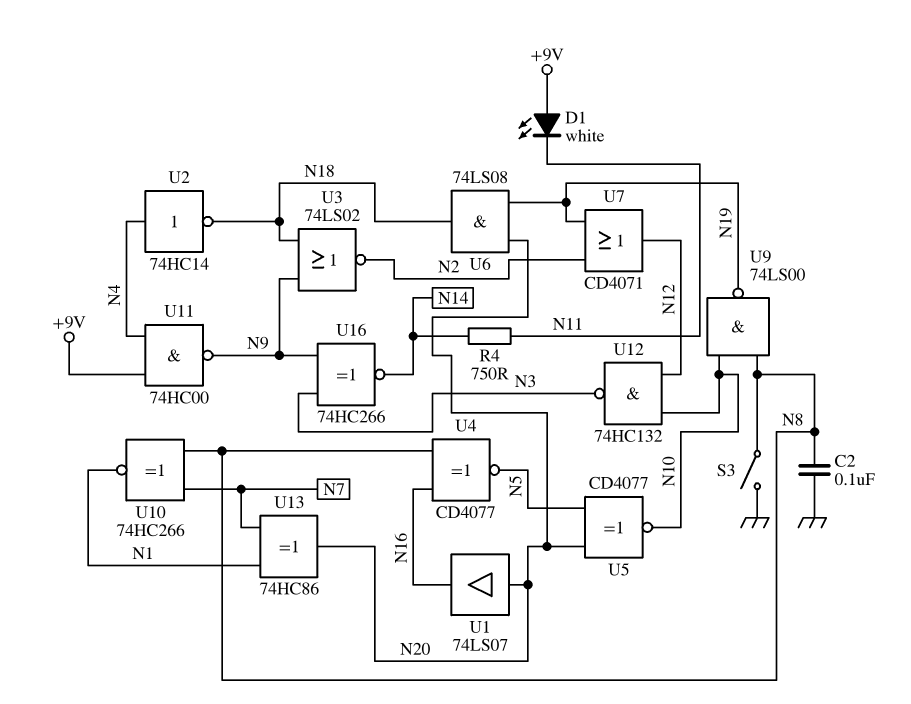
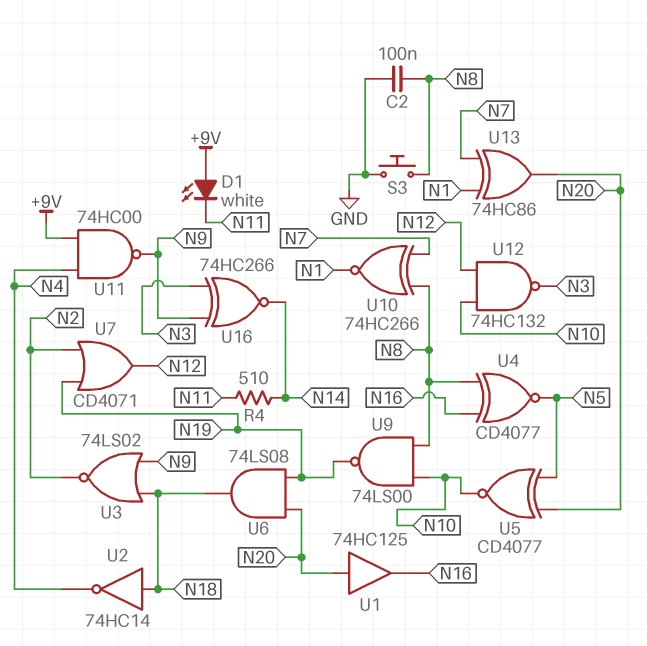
R4: 750 (N11, N14) -> 510 (N11, N14)
S3: switch (GND, N8) -> button (GND, N8)
U1: buffer 74LS07 (in N20, out N16) -> buffer 74HC125 (in N20, out N16)
U2: NOT 74HC14 (in N4, out N18) -> NOT 74HC14 (in N18, out N4)

